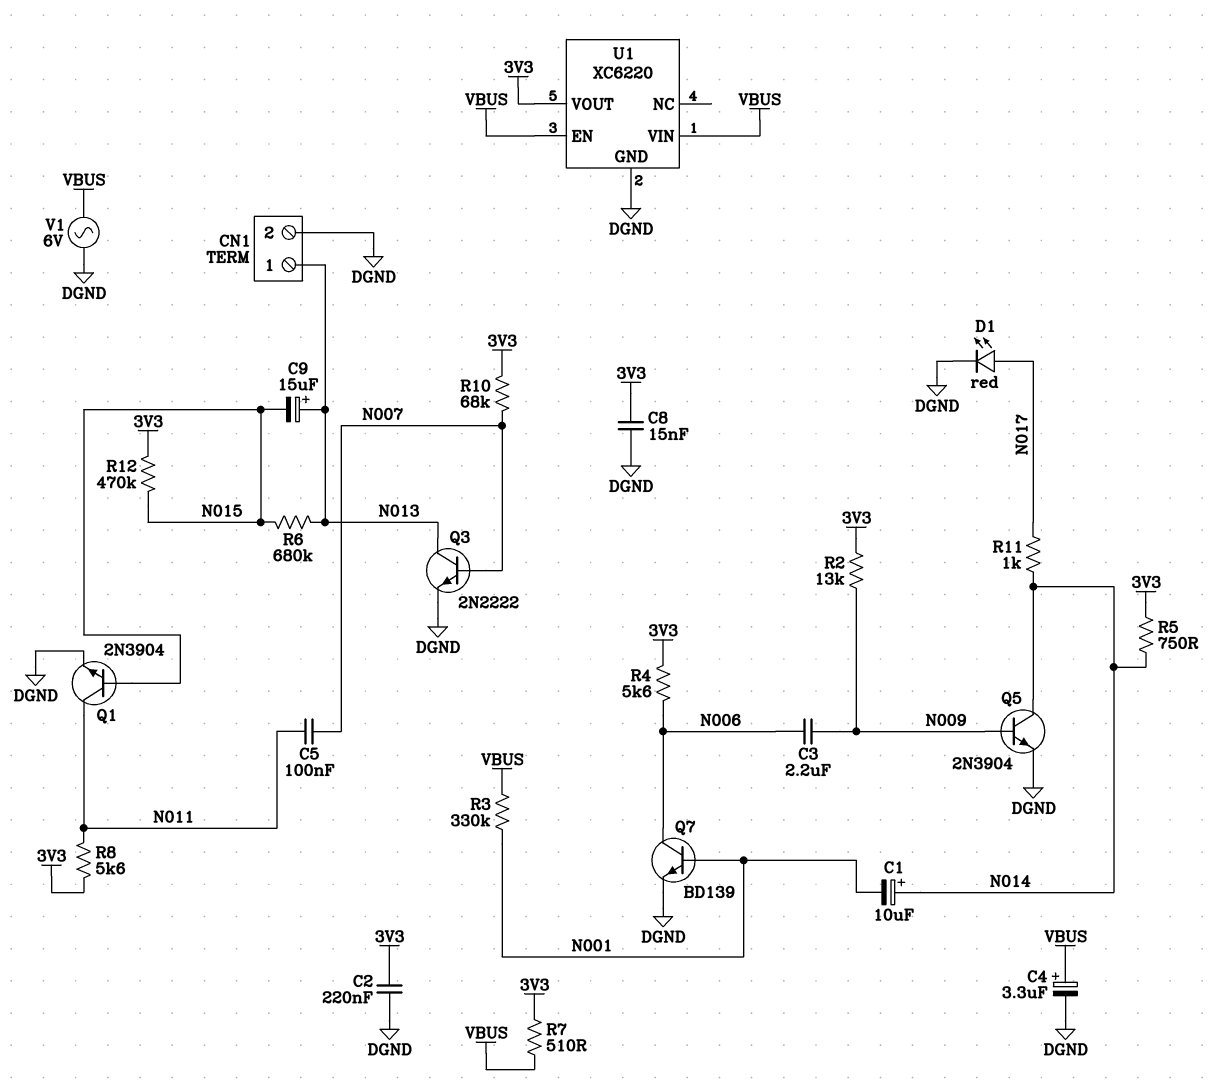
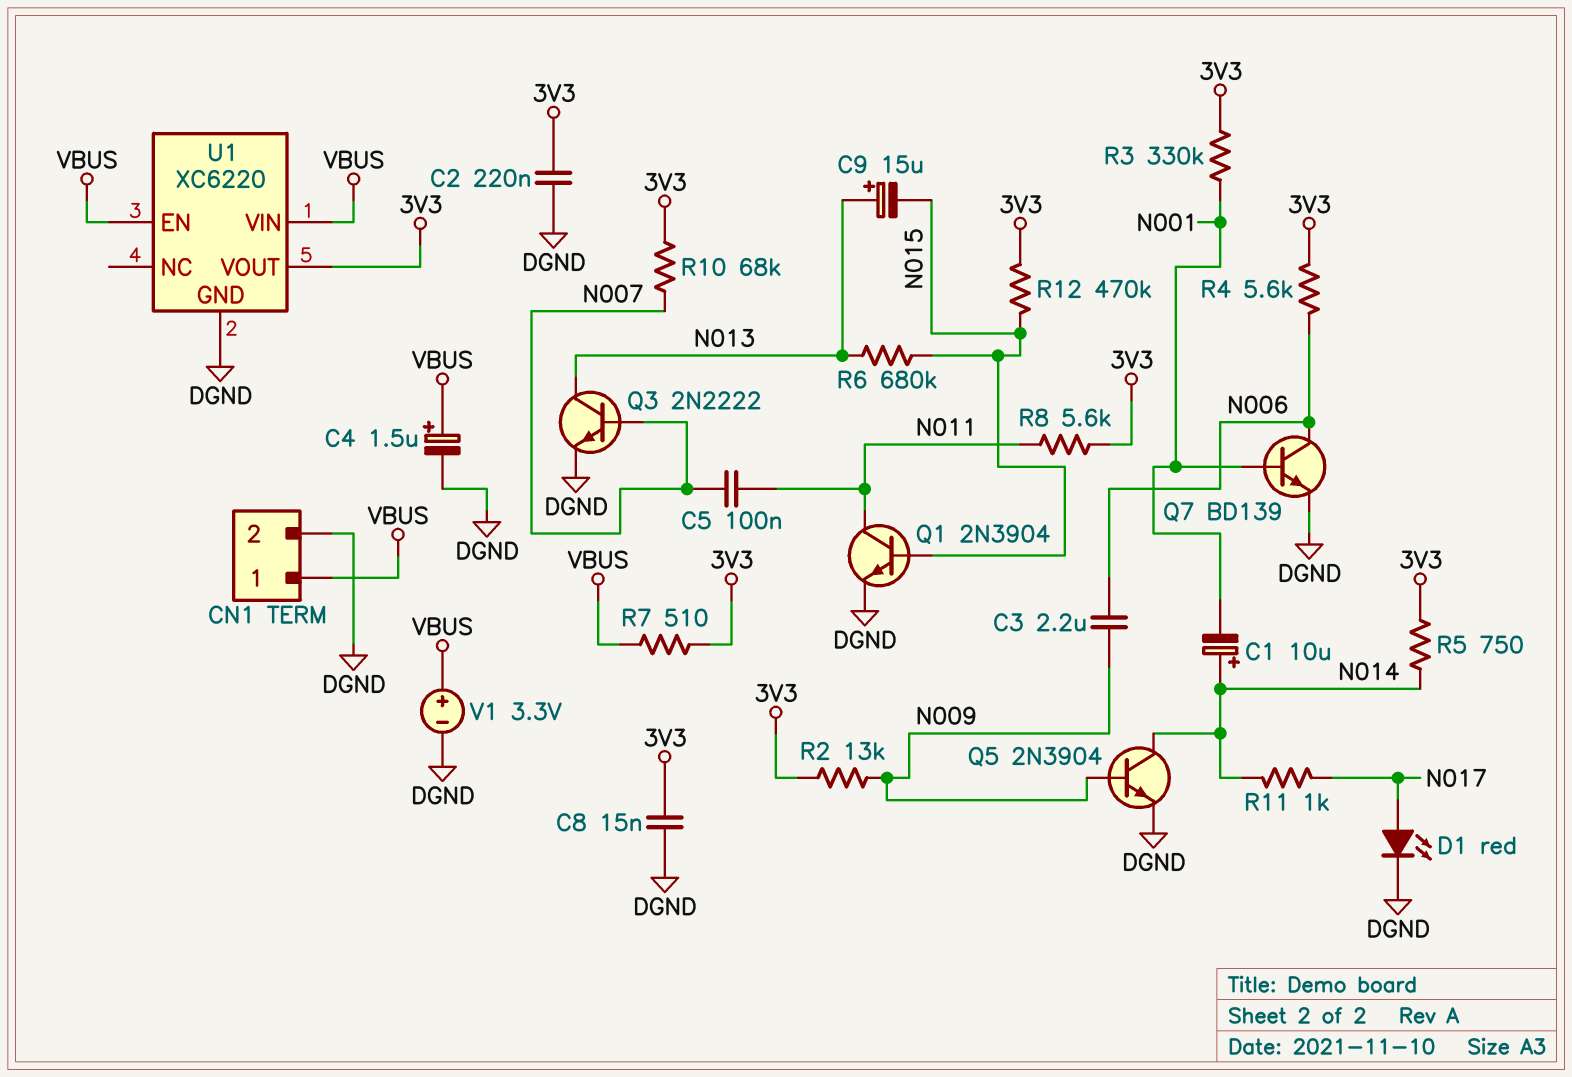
C4: 3.3uF (plus VBUS, minus DGND) -> 1.5uF (plus VBUS, minus DGND)
CN1 pin 1: N013 -> VBUS
R3: 330k (N001, VBUS) -> 330k (3V3, N001)
V1: AC 6V (DGND, VBUS) -> 3.3V (plus VBUS, minus DGND)

